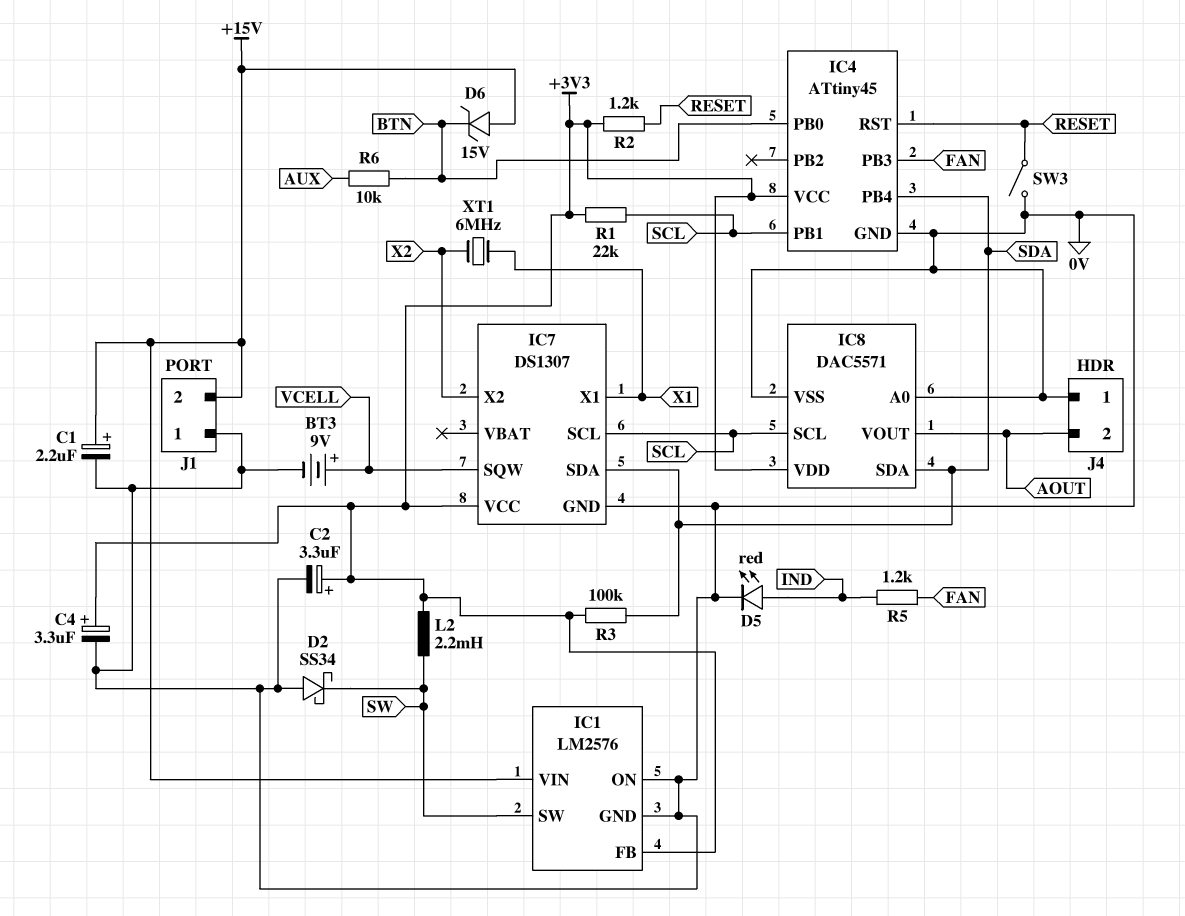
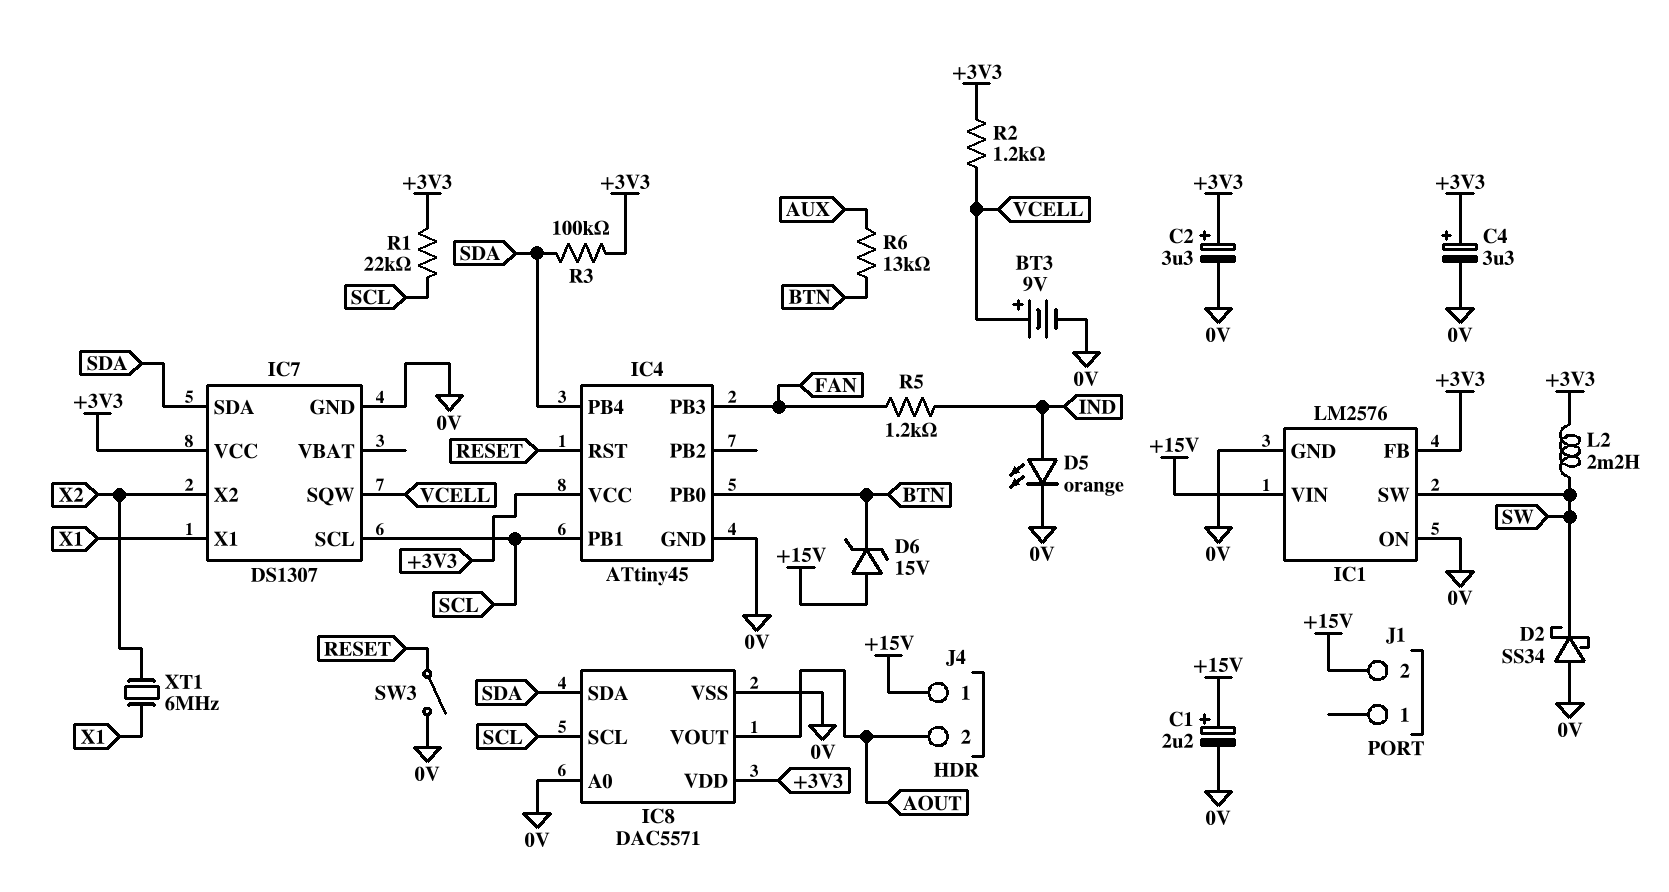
D5: LED red (A IND, K 0V) -> LED orange (A IND, K 0V)
J1 pin 1: 0V -> none
J4 pin 1: 0V -> +15V
R2: 1.2k (+3V3, RESET) -> 1.2k (+3V3, VCELL)
R6: 10k (AUX, BTN) -> 13k (AUX, BTN)

